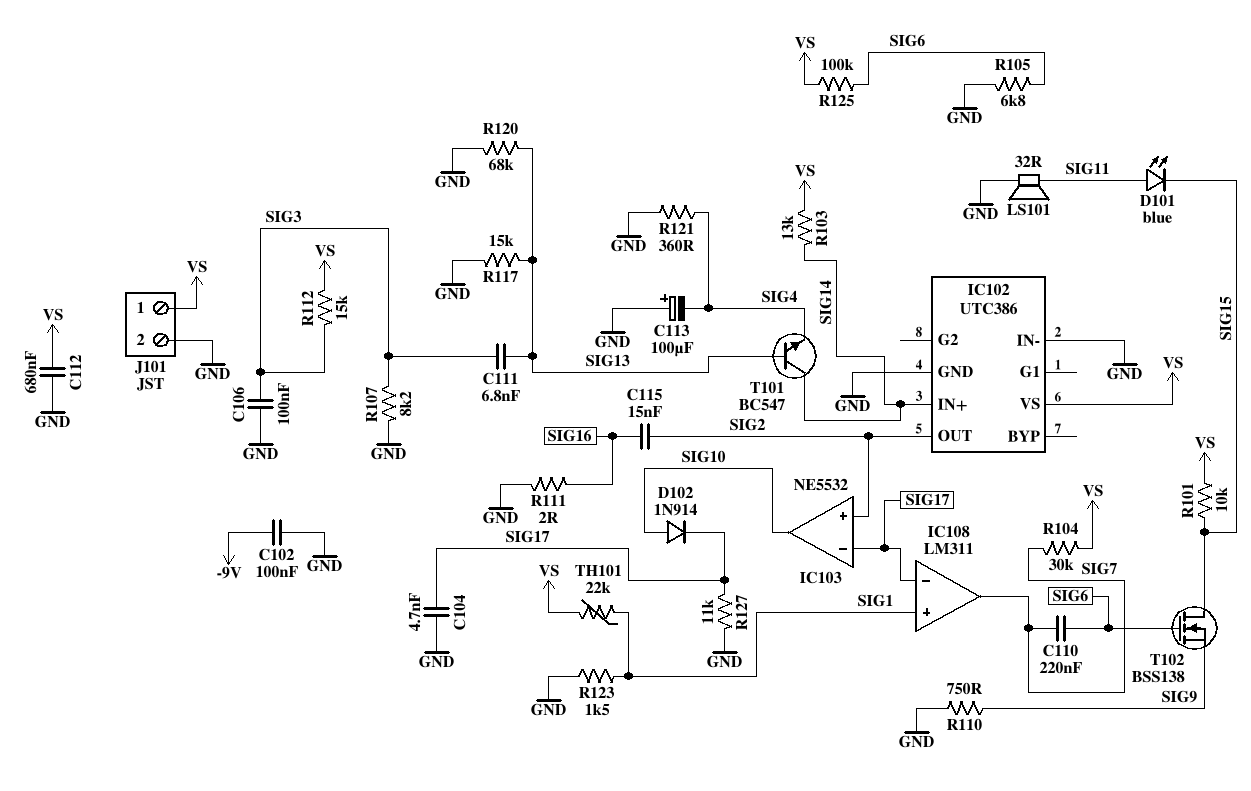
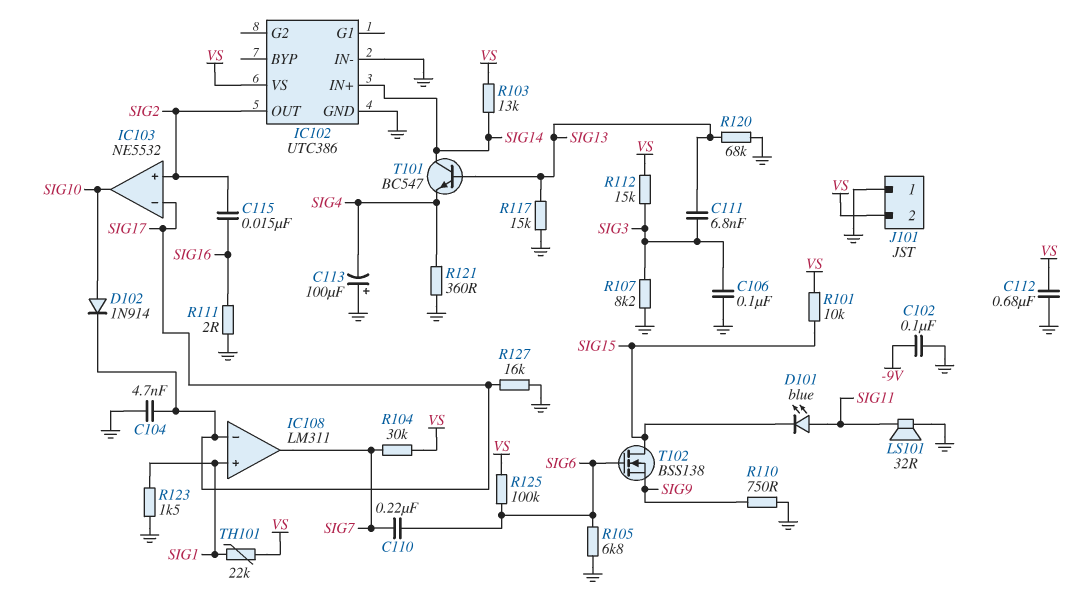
J101 pin 1: VS -> GND
J101 pin 2: GND -> VS
R127: 11k (GND, SIG17) -> 16k (GND, SIG17)

